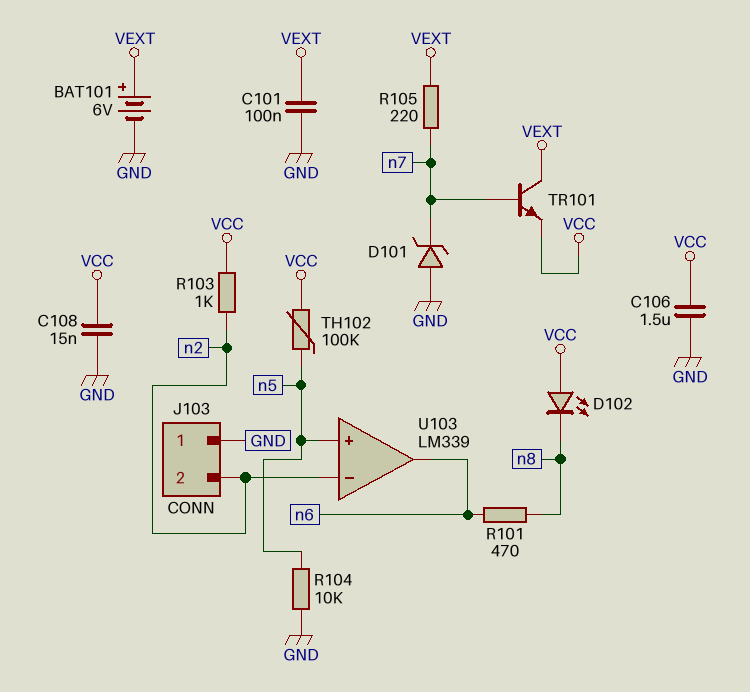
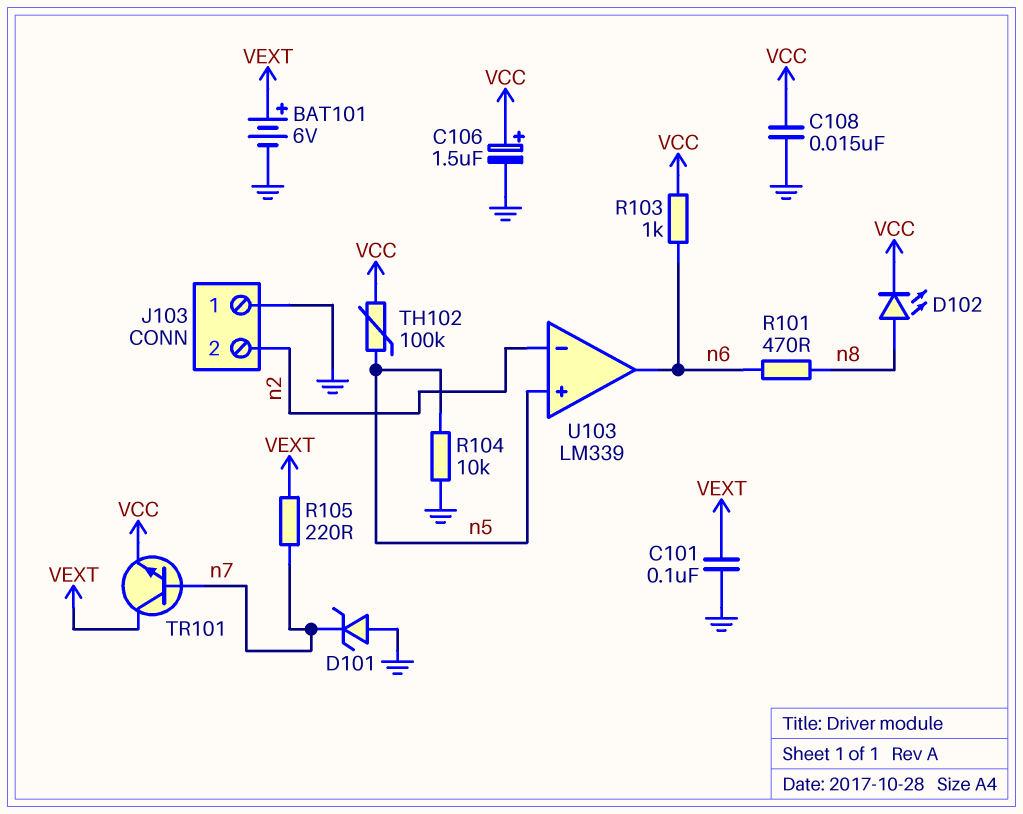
C106: 1.5uF (GND, VCC) -> 1.5uF (plus VCC, minus GND)
D102: LED (A VCC, K n8) -> LED (A n8, K VCC)
R103: 1k (VCC, n2) -> 1k (VCC, n6)

